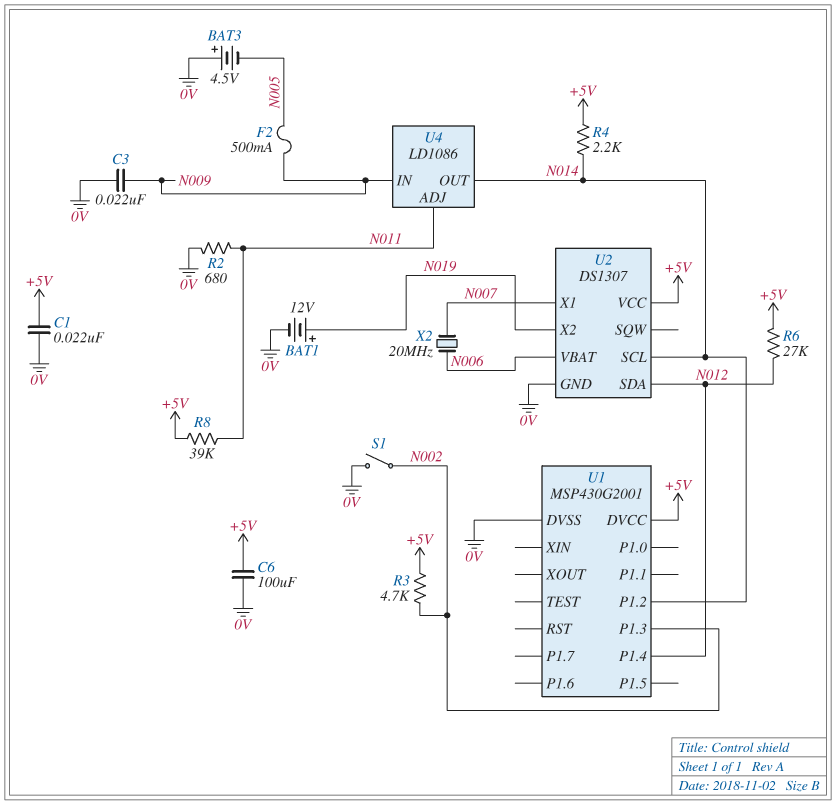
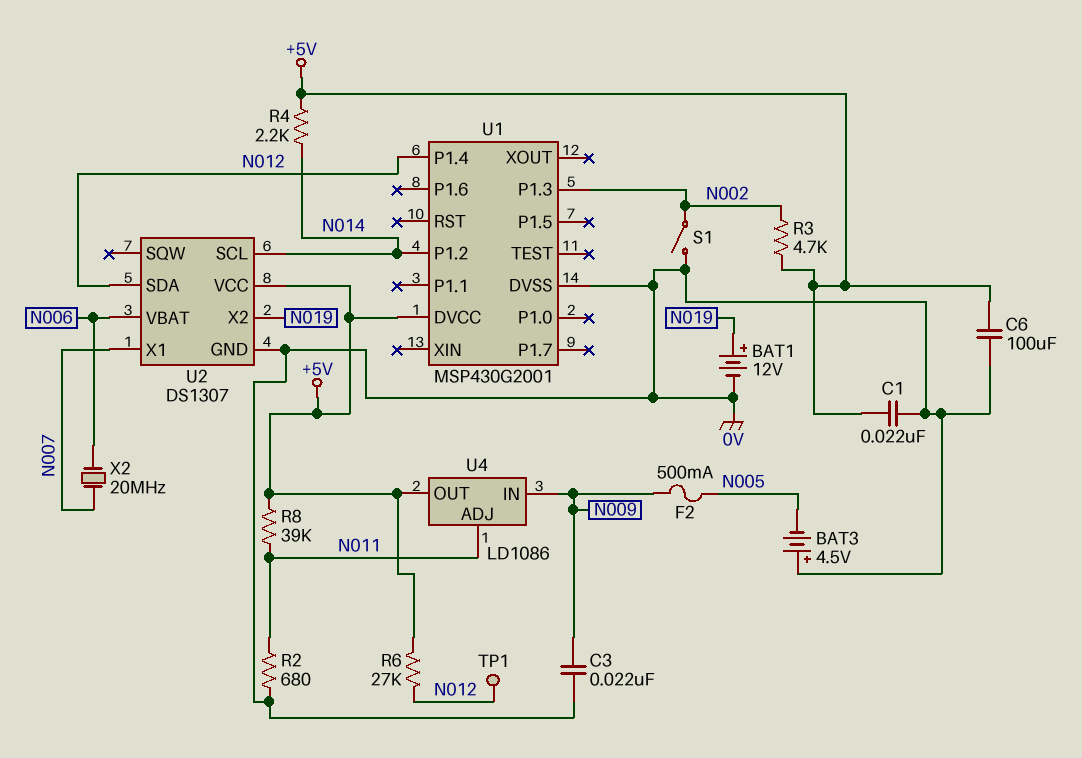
TP1: none -> test point (N012)
U4 pin OUT: N014 -> +5V

